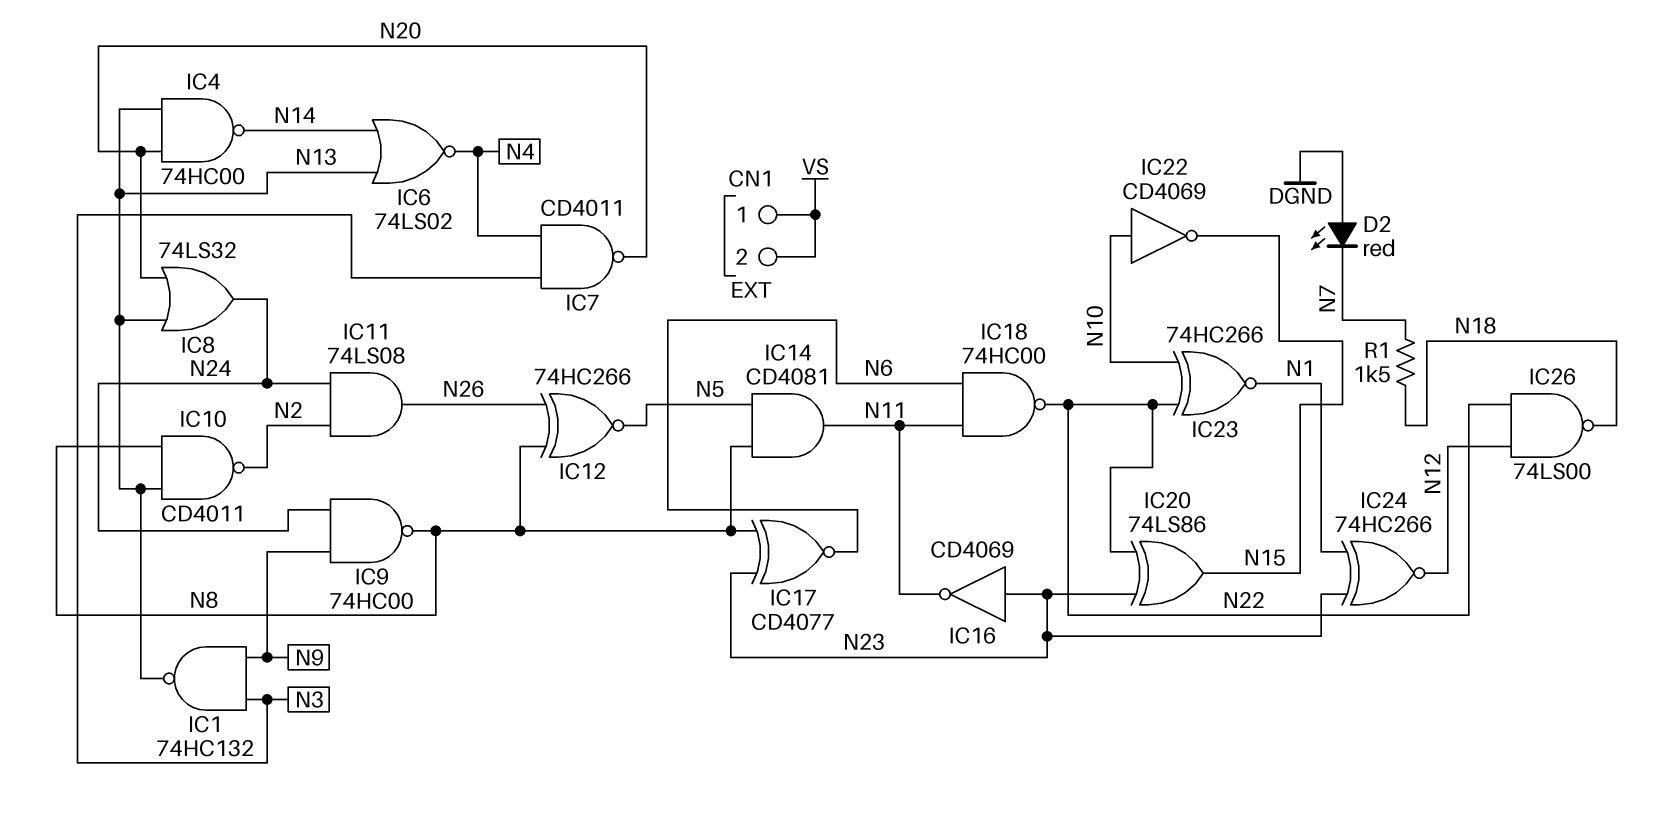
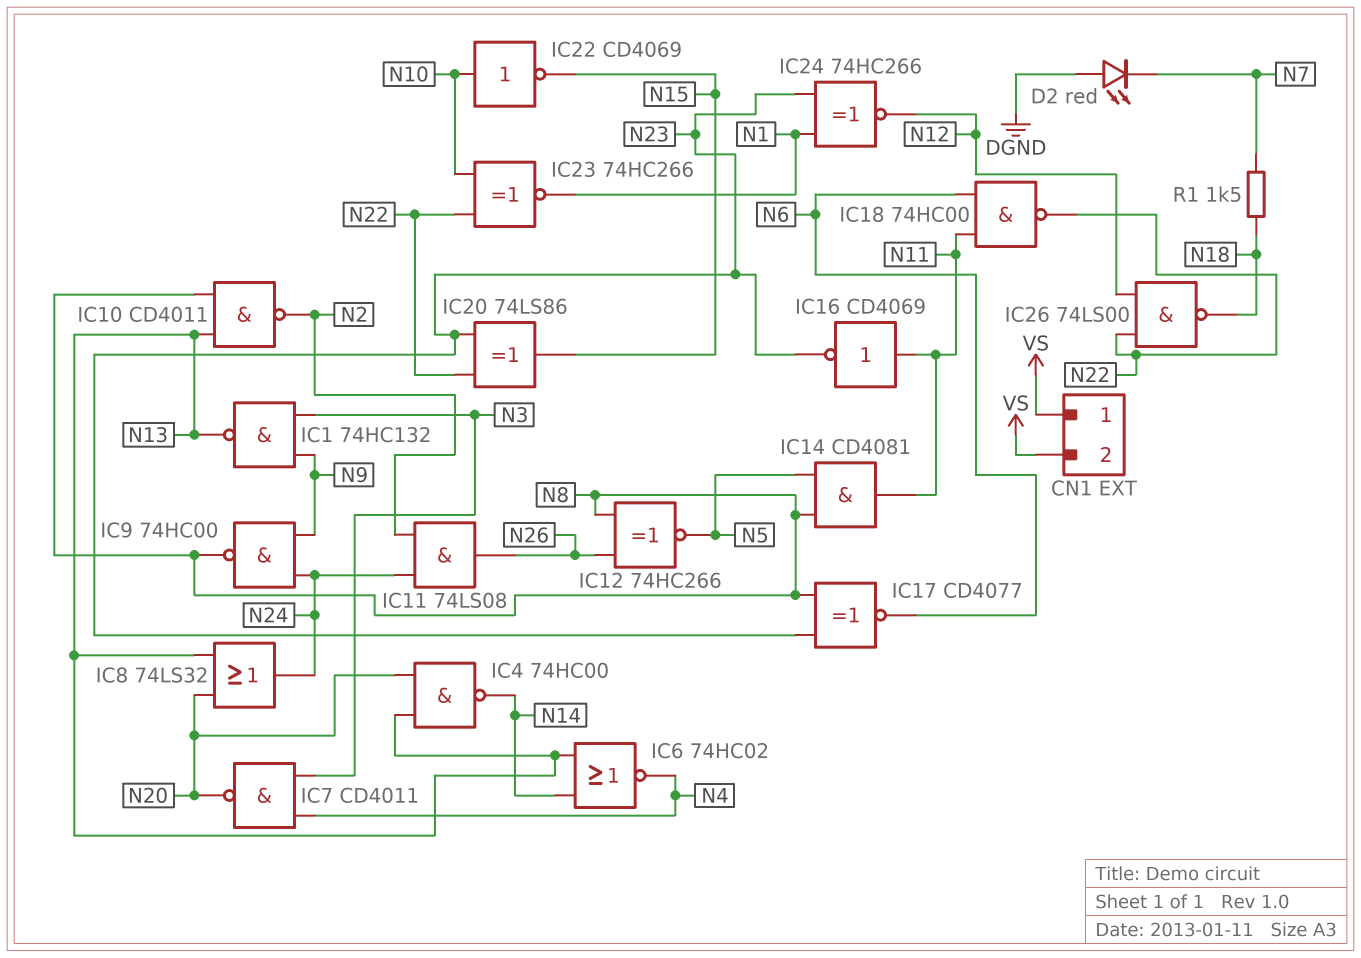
IC6: NOR 74LS02 (in N13, in N14, out N4) -> NOR 74HC02 (in N13, in N14, out N4)
IC16: NOT CD4069 (in N23, out N11) -> NOT CD4069 (in N11, out N23)

